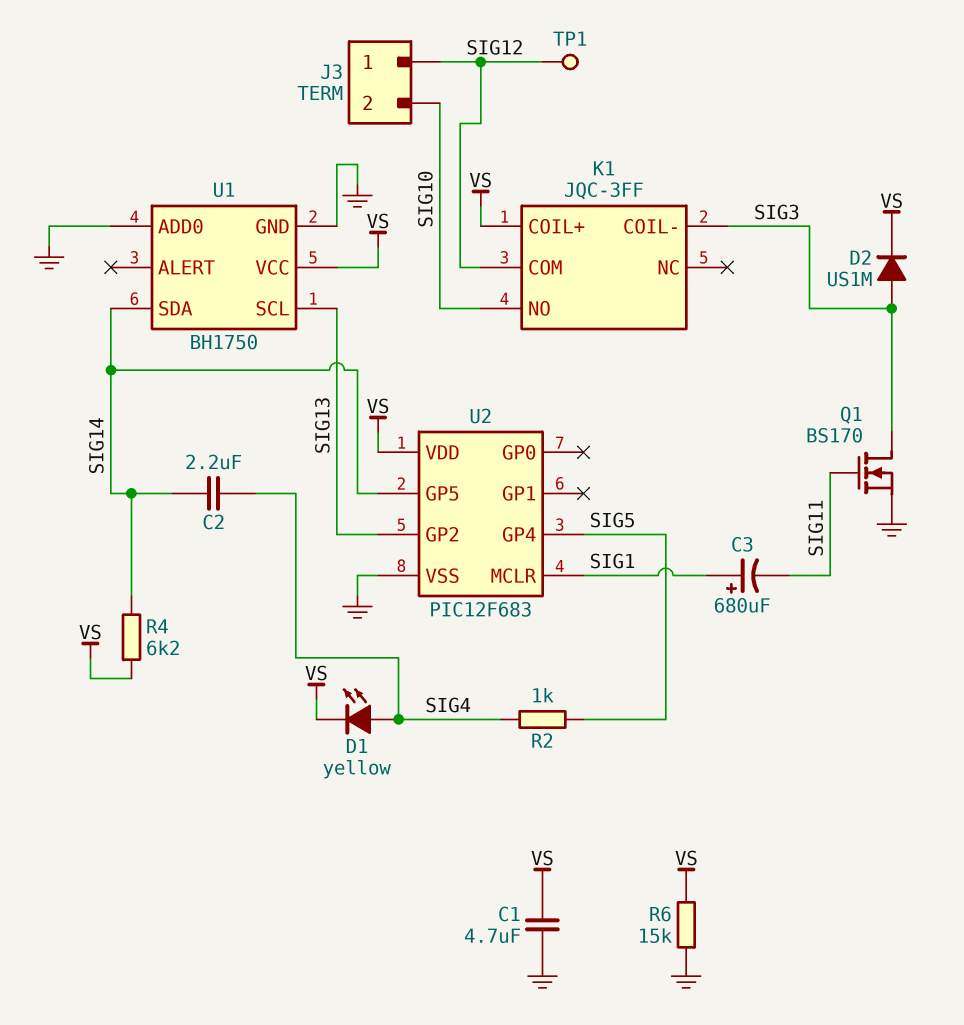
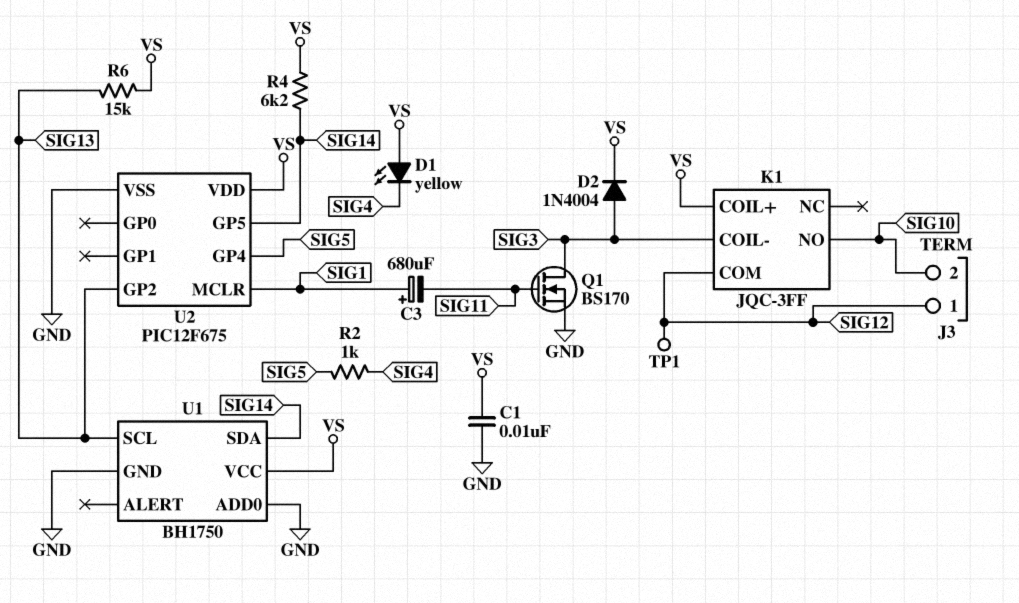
C1: 4.7uF (GND, VS) -> 10nF (GND, VS)
C2: 2.2uF (SIG4, SIG14) -> none
D1: LED yellow (A SIG4, K VS) -> LED yellow (A VS, K SIG4)
D2: diode US1M (A SIG3, K VS) -> diode 1N4004 (A SIG3, K VS)
R6: 15k (GND, VS) -> 15k (SIG13, VS)
U2: PIC12F683 -> PIC12F675

